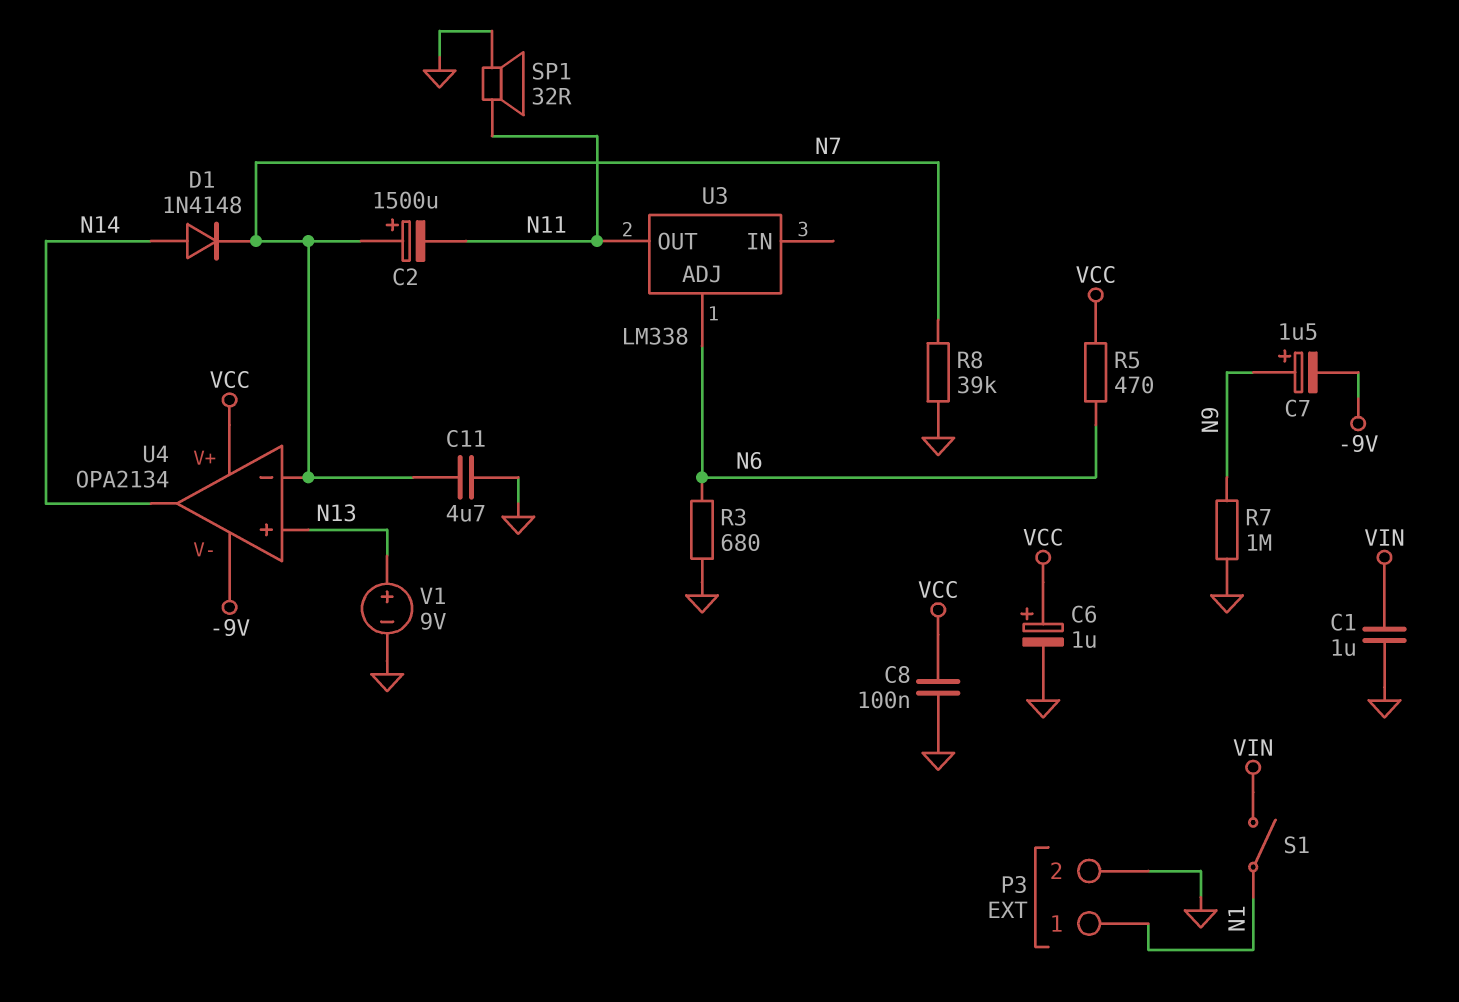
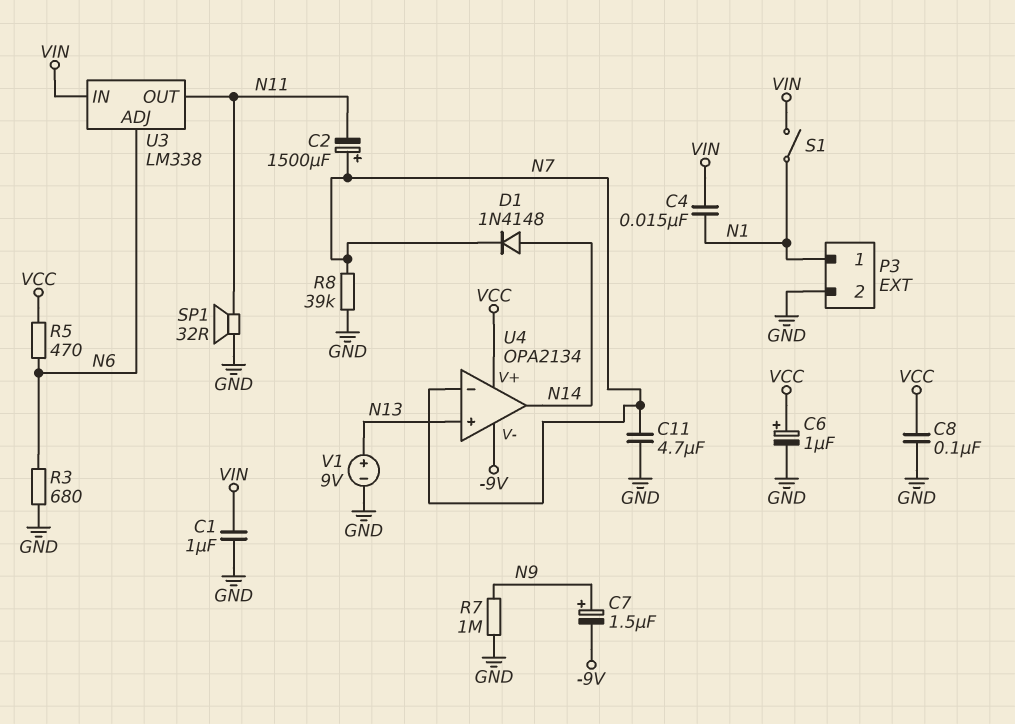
C4: none -> 15nF (N1, VIN)
U3 pin IN: none -> VIN

